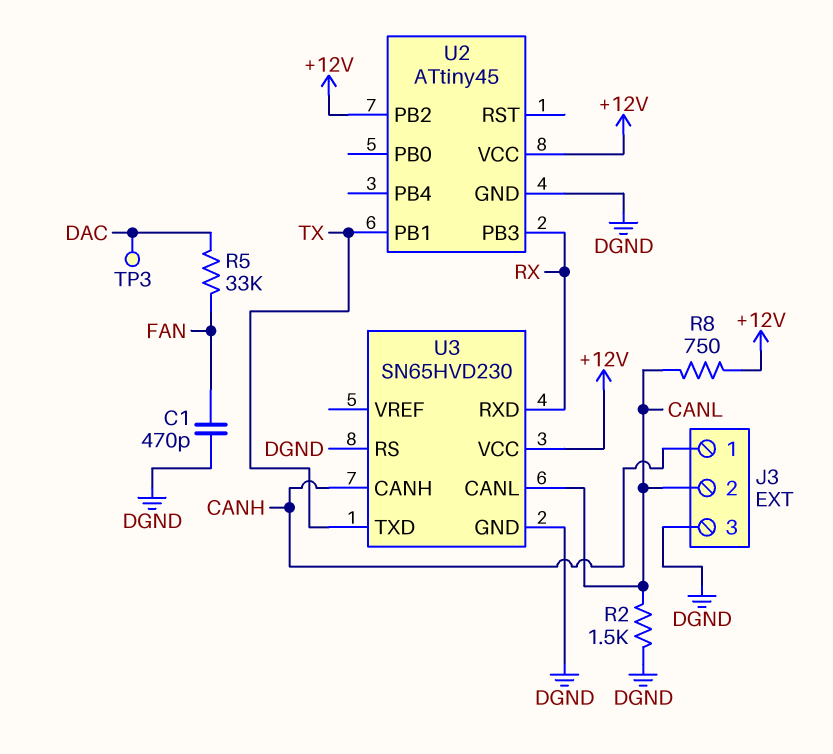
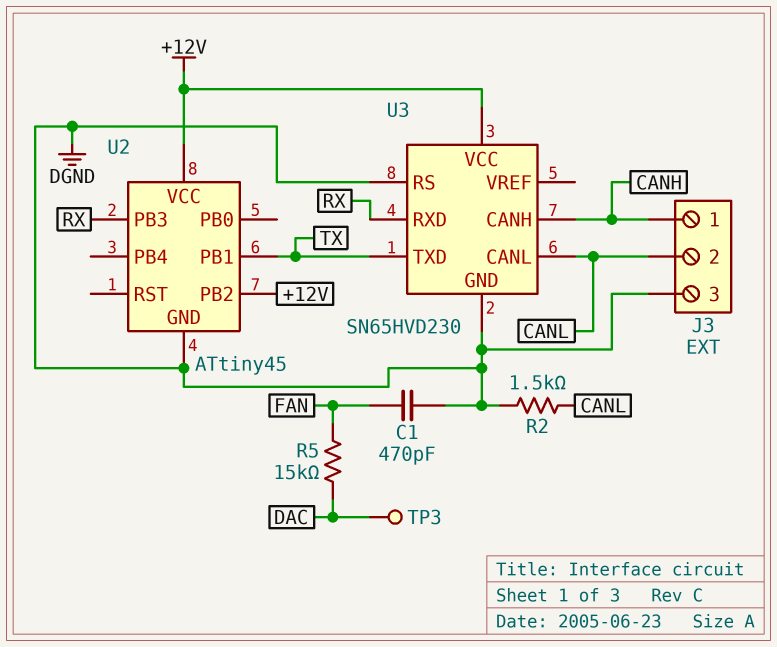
R5: 33k (DAC, FAN) -> 15k (DAC, FAN)
R8: 750 (+12V, CANL) -> none

